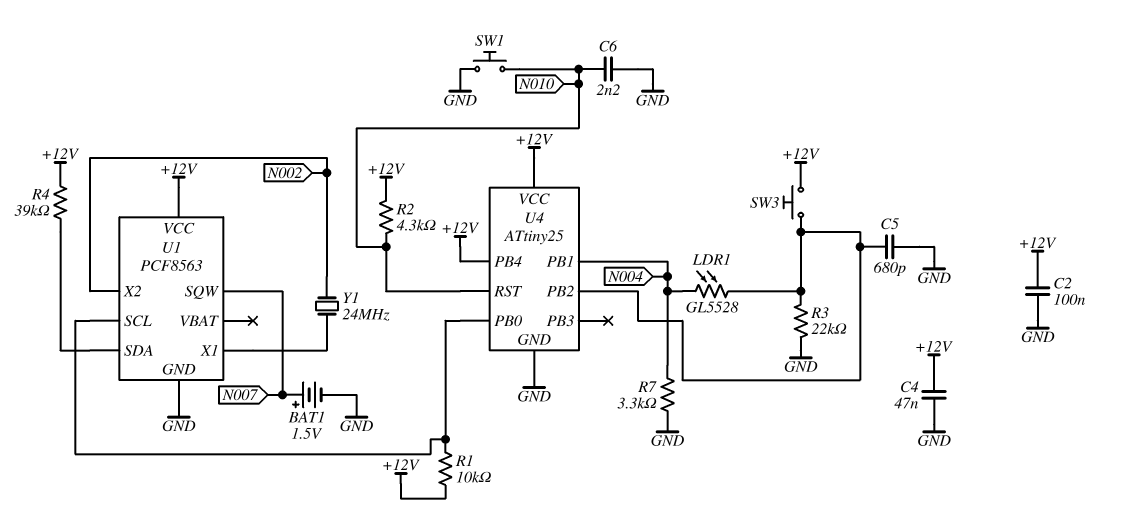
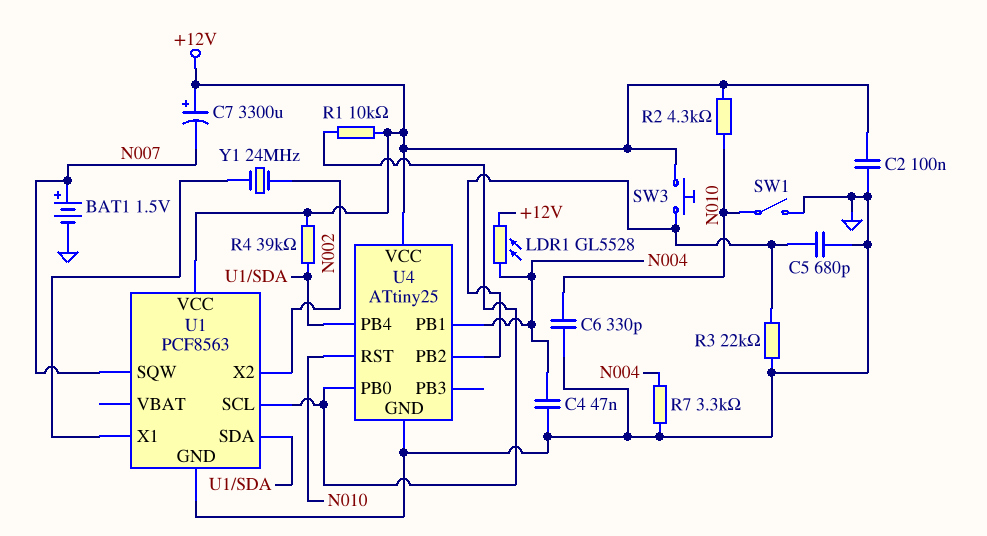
C4: 47nF (+12V, GND) -> 47nF (GND, N004)
C6: 2.2nF (GND, N010) -> 330pF (GND, N010)
C7: none -> 3300uF (plus +12V, minus N007)
LDR1: GL5528 (N004, U4/PB2) -> GL5528 (+12V, N004)
SW1: button (GND, N010) -> switch (GND, N010)
U4 pin PB4: +12V -> U1/SDA

